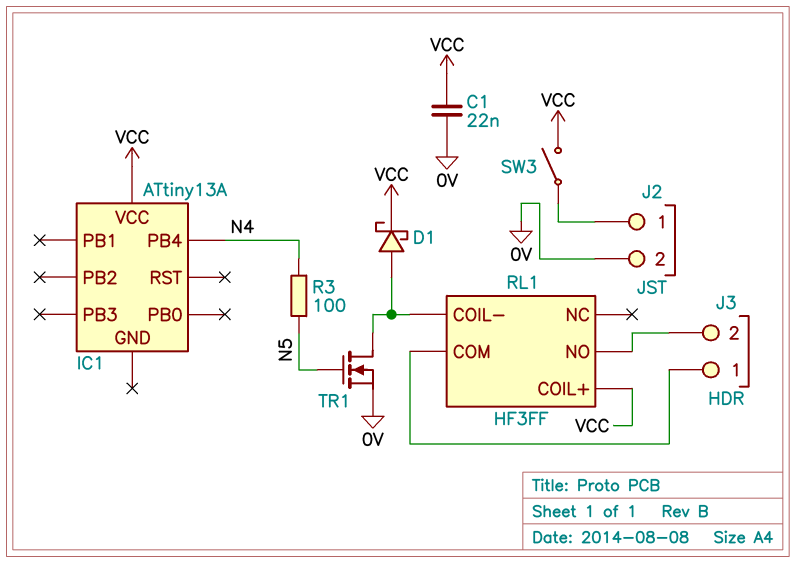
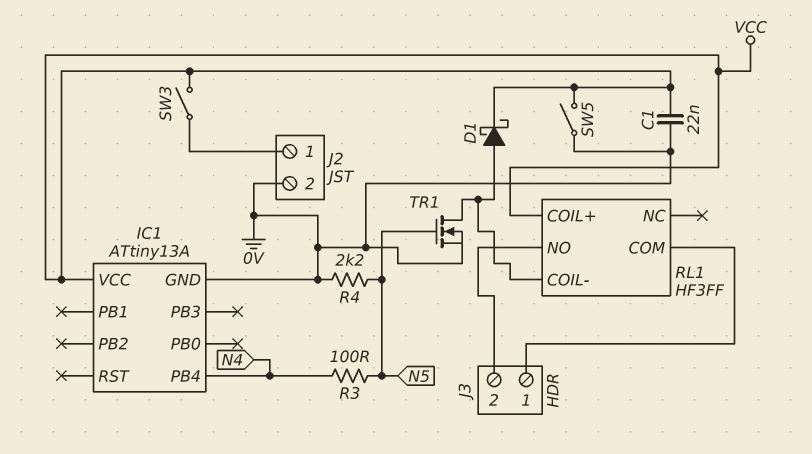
IC1 pin GND: none -> 0V
R4: none -> 2.2k (0V, N5)
SW5: none -> switch (0V, VCC)

